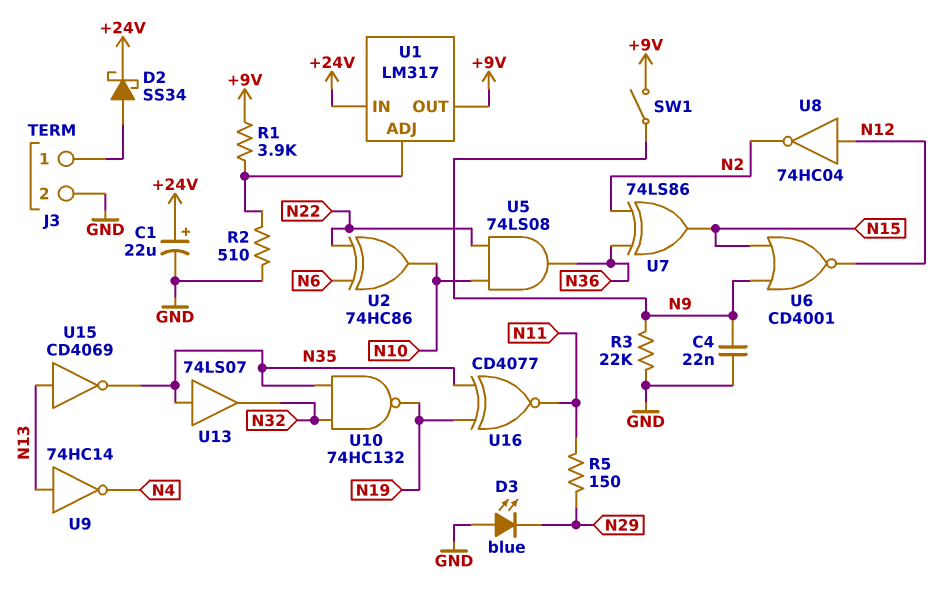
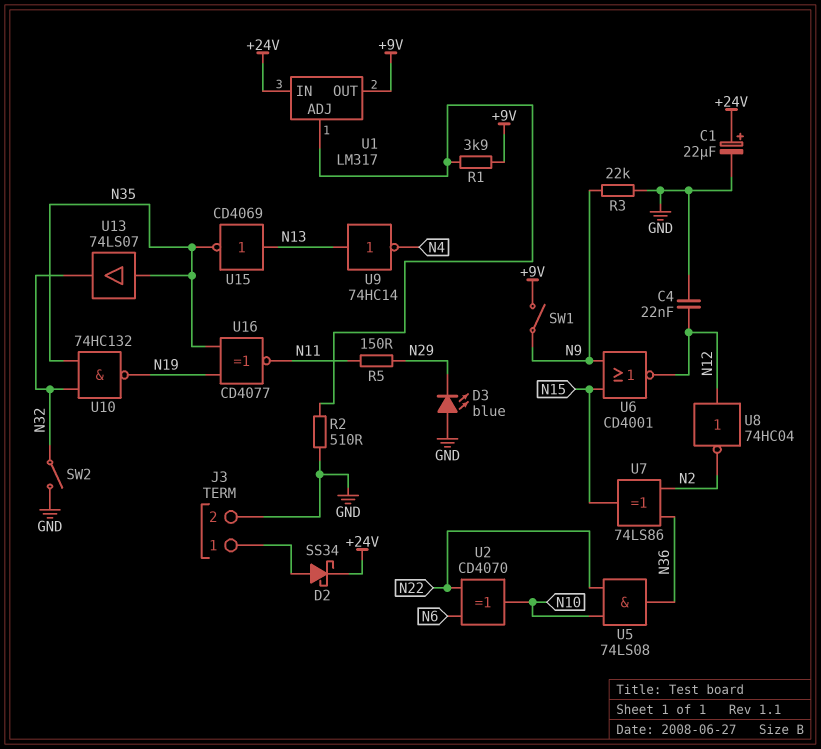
C4: 22nF (GND, N9) -> 22nF (GND, N12)
SW2: none -> switch (GND, N32)
U2: XOR 74HC86 (in N6, in N22, out N10) -> XOR CD4070 (in N6, in N22, out N10)

